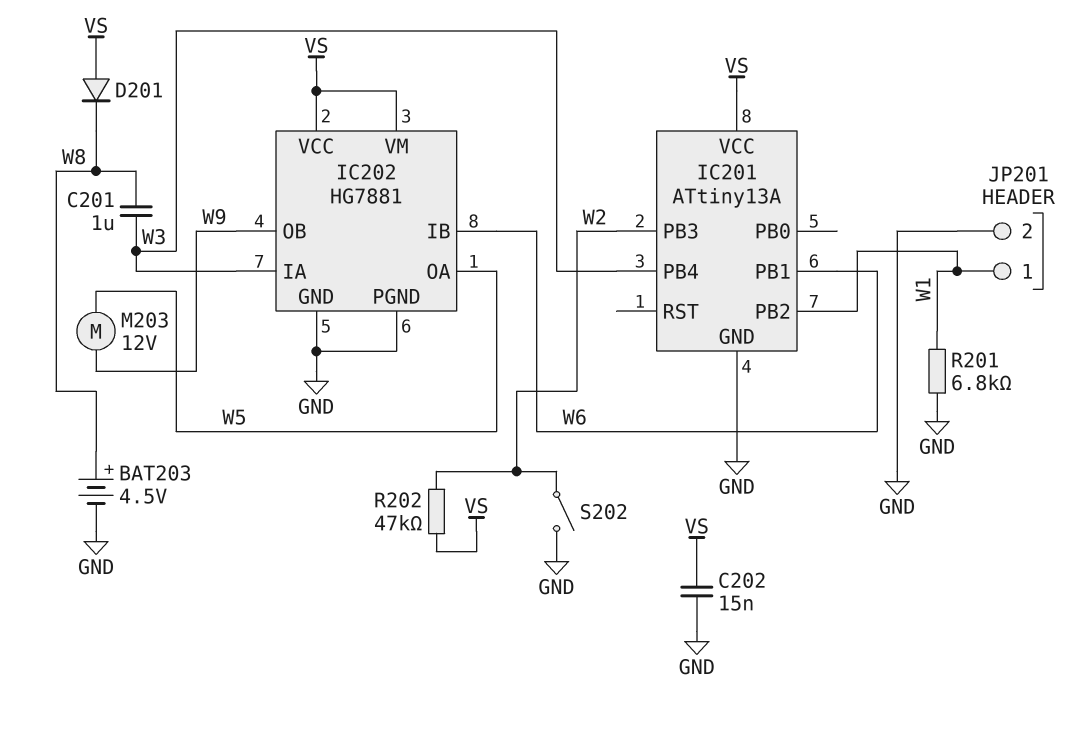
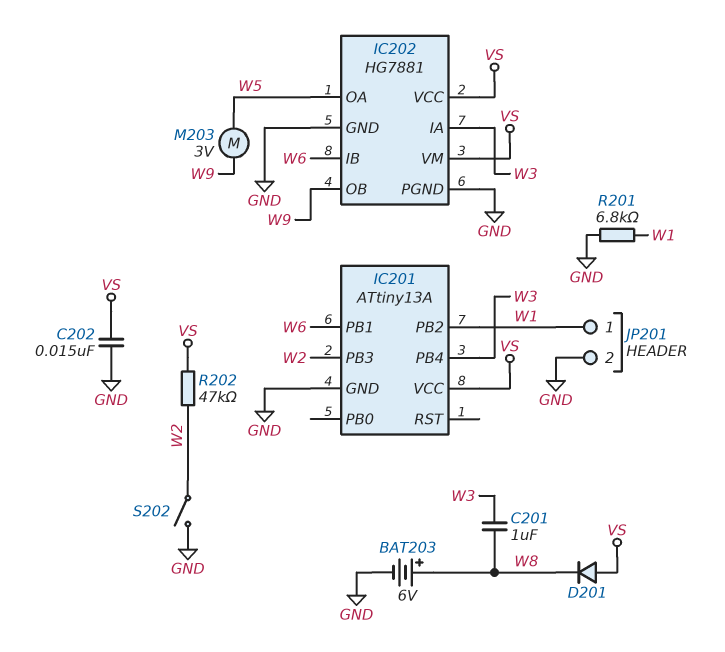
BAT203: 4.5V (plus W8, minus GND) -> 6V (plus W8, minus GND)
M203: motor 12V (W5, W9) -> motor 3V (W5, W9)

